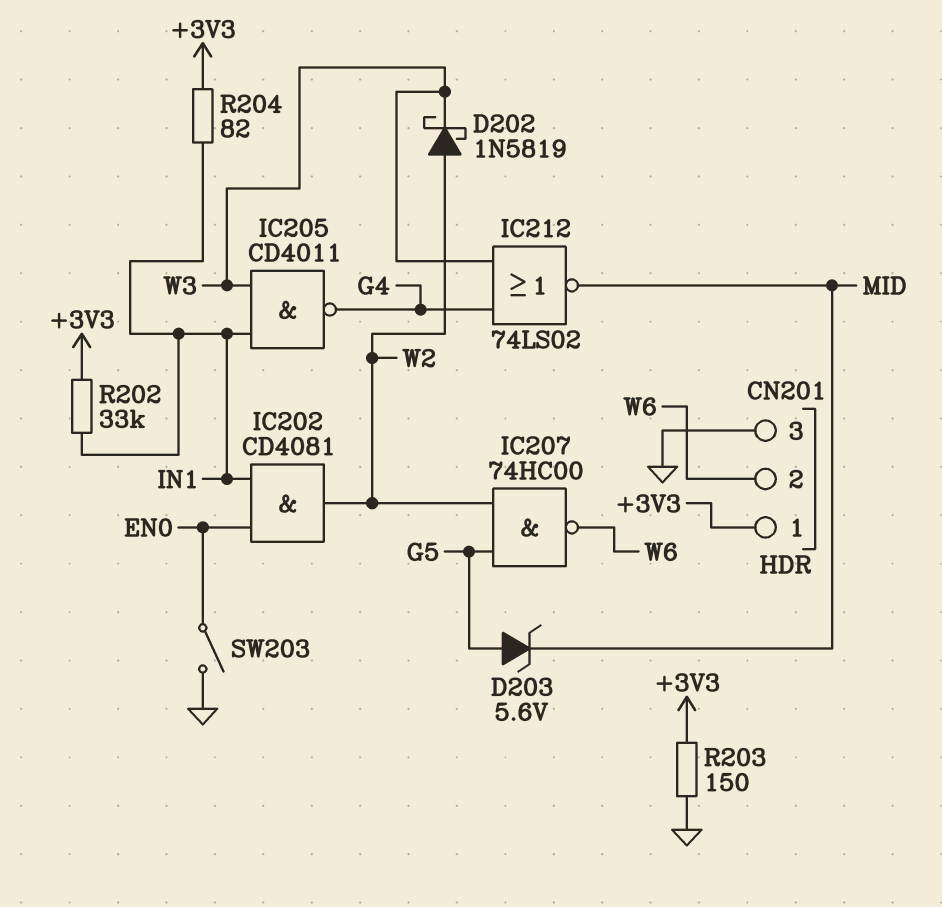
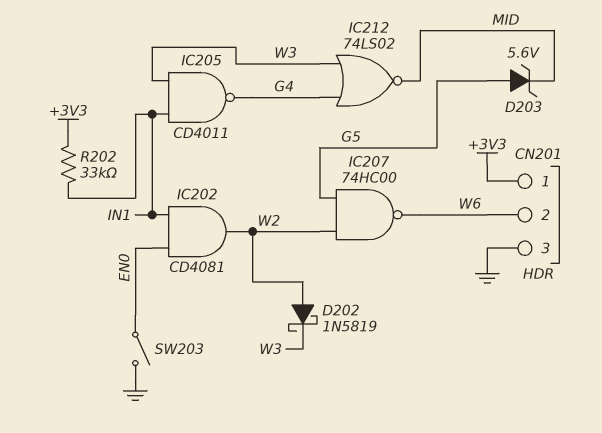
R203: 150 (+3V3, GND) -> none
R204: 82 (+3V3, IN1) -> none

